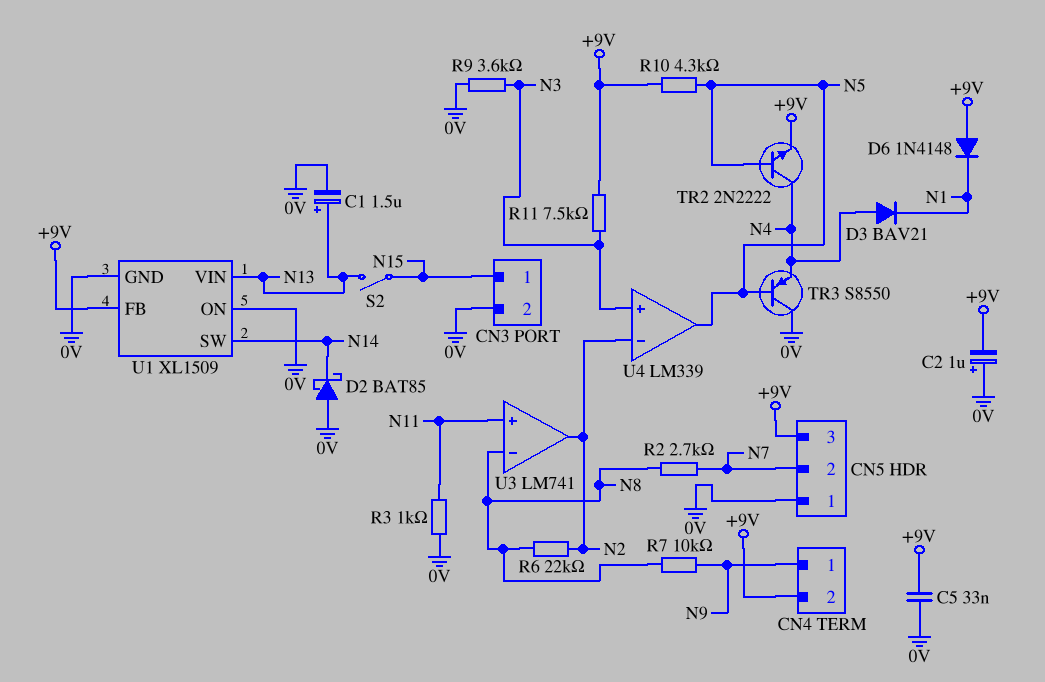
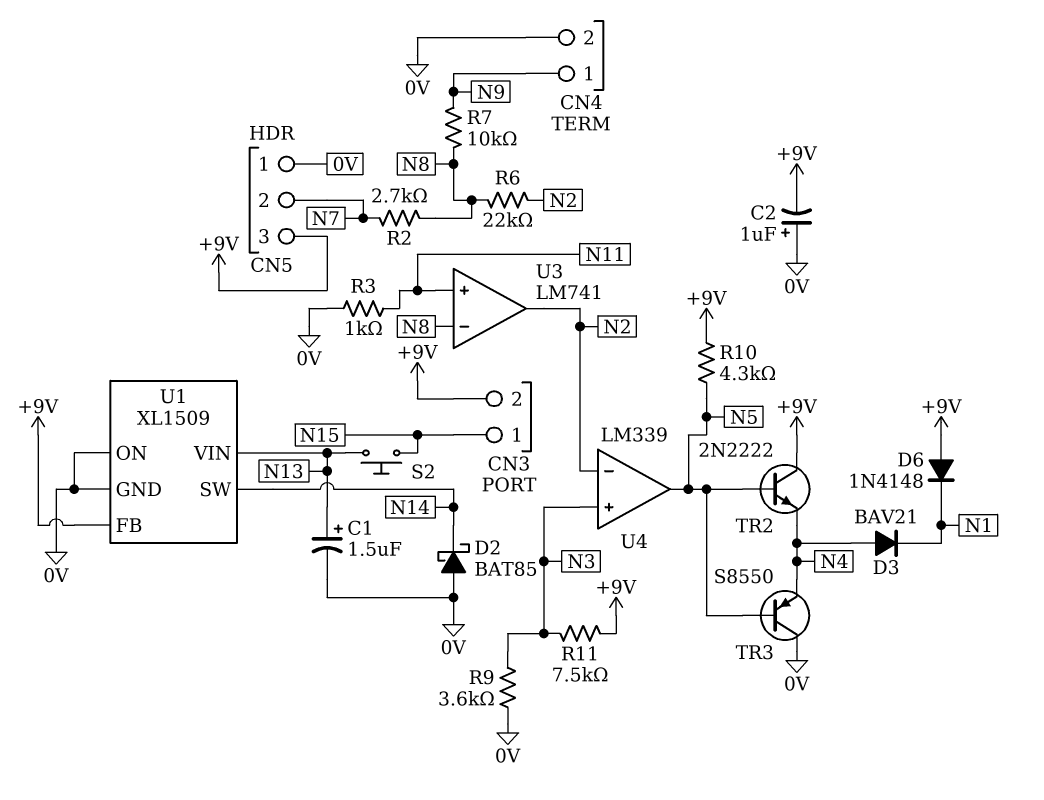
C5: 33nF (+9V, 0V) -> none
CN3 pin 2: 0V -> +9V
CN4 pin 2: +9V -> 0V
S2: switch (N13, N15) -> button (N13, N15)
TR2: NPN 2N2222 (B N5, C N4, E +9V) -> NPN 2N2222 (B N5, C +9V, E N4)

